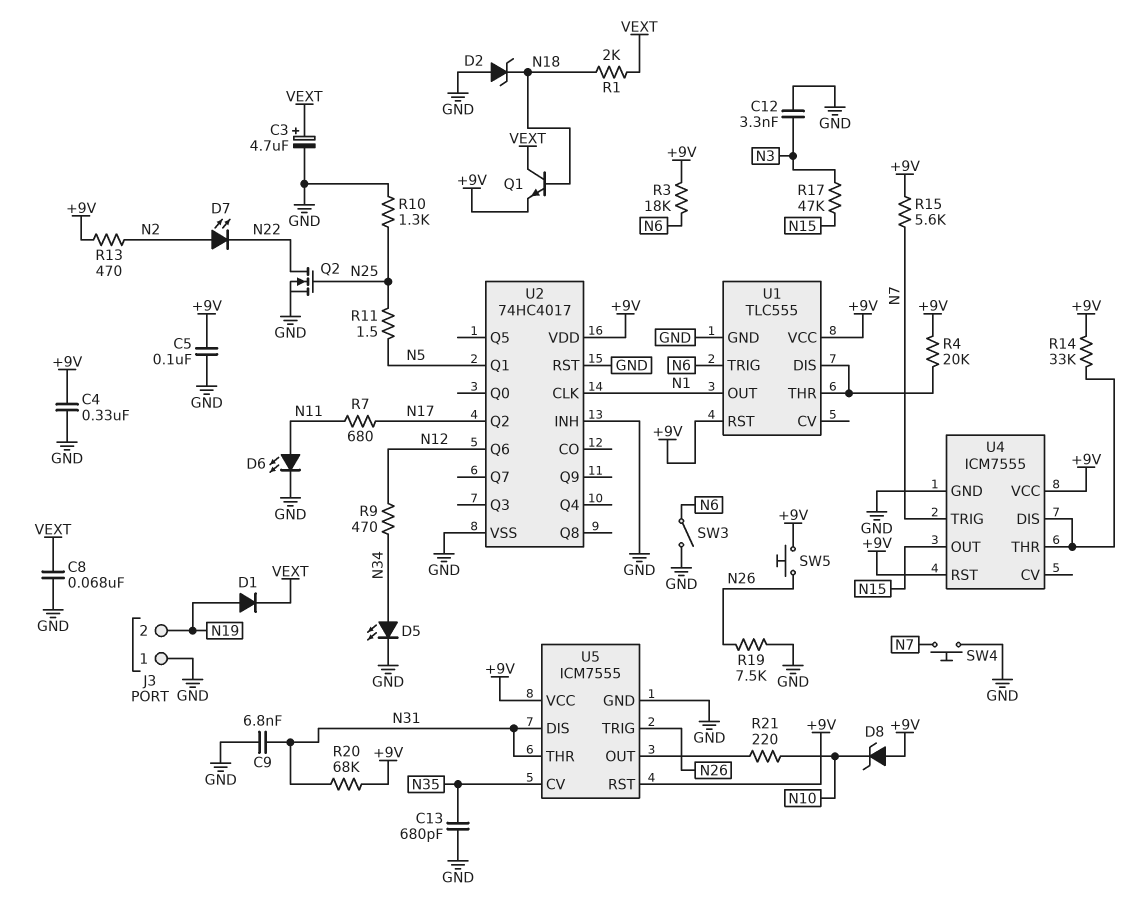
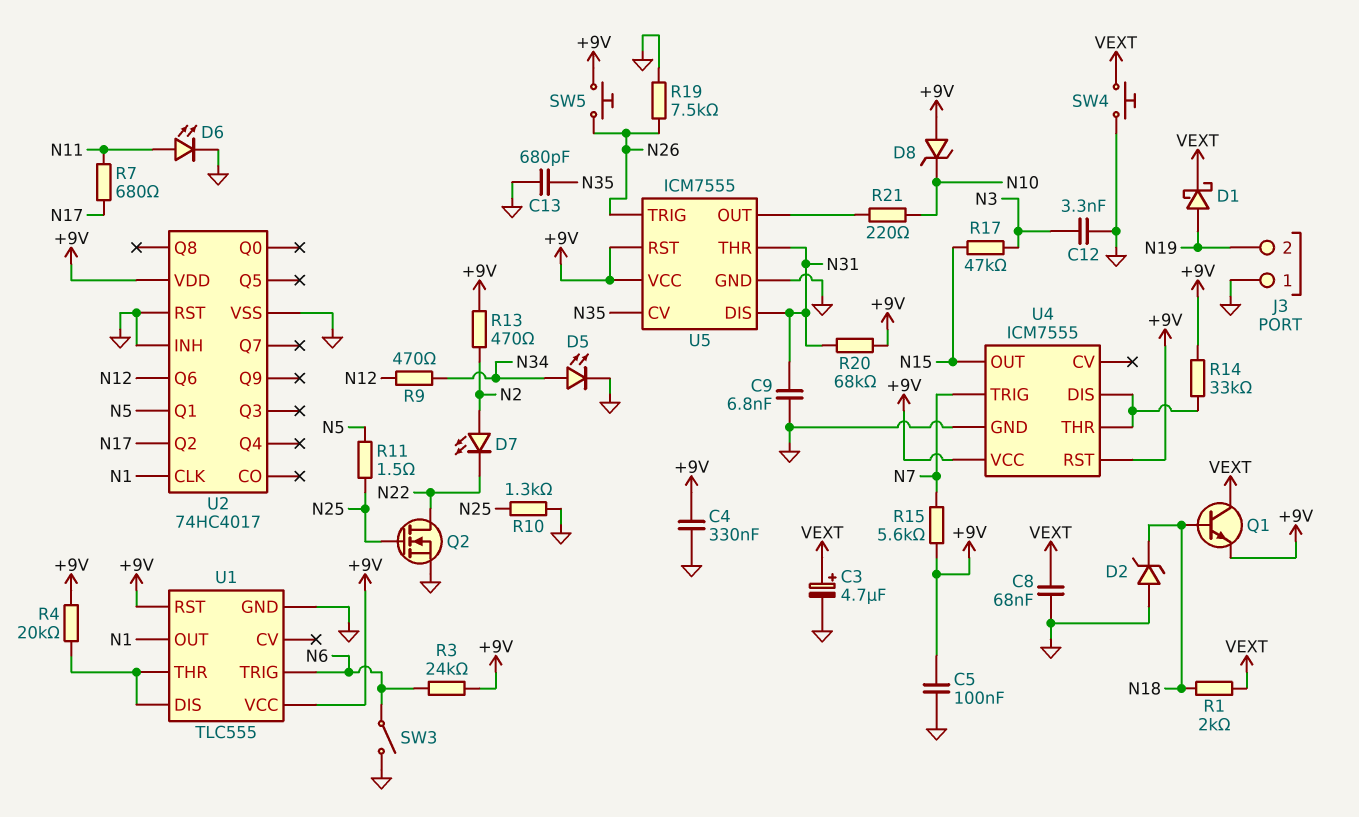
D1: diode (A N19, K VEXT) -> schottky (A N19, K VEXT)
R3: 18k (+9V, N6) -> 24k (+9V, N6)
SW4: button (GND, N7) -> button (GND, VEXT)

